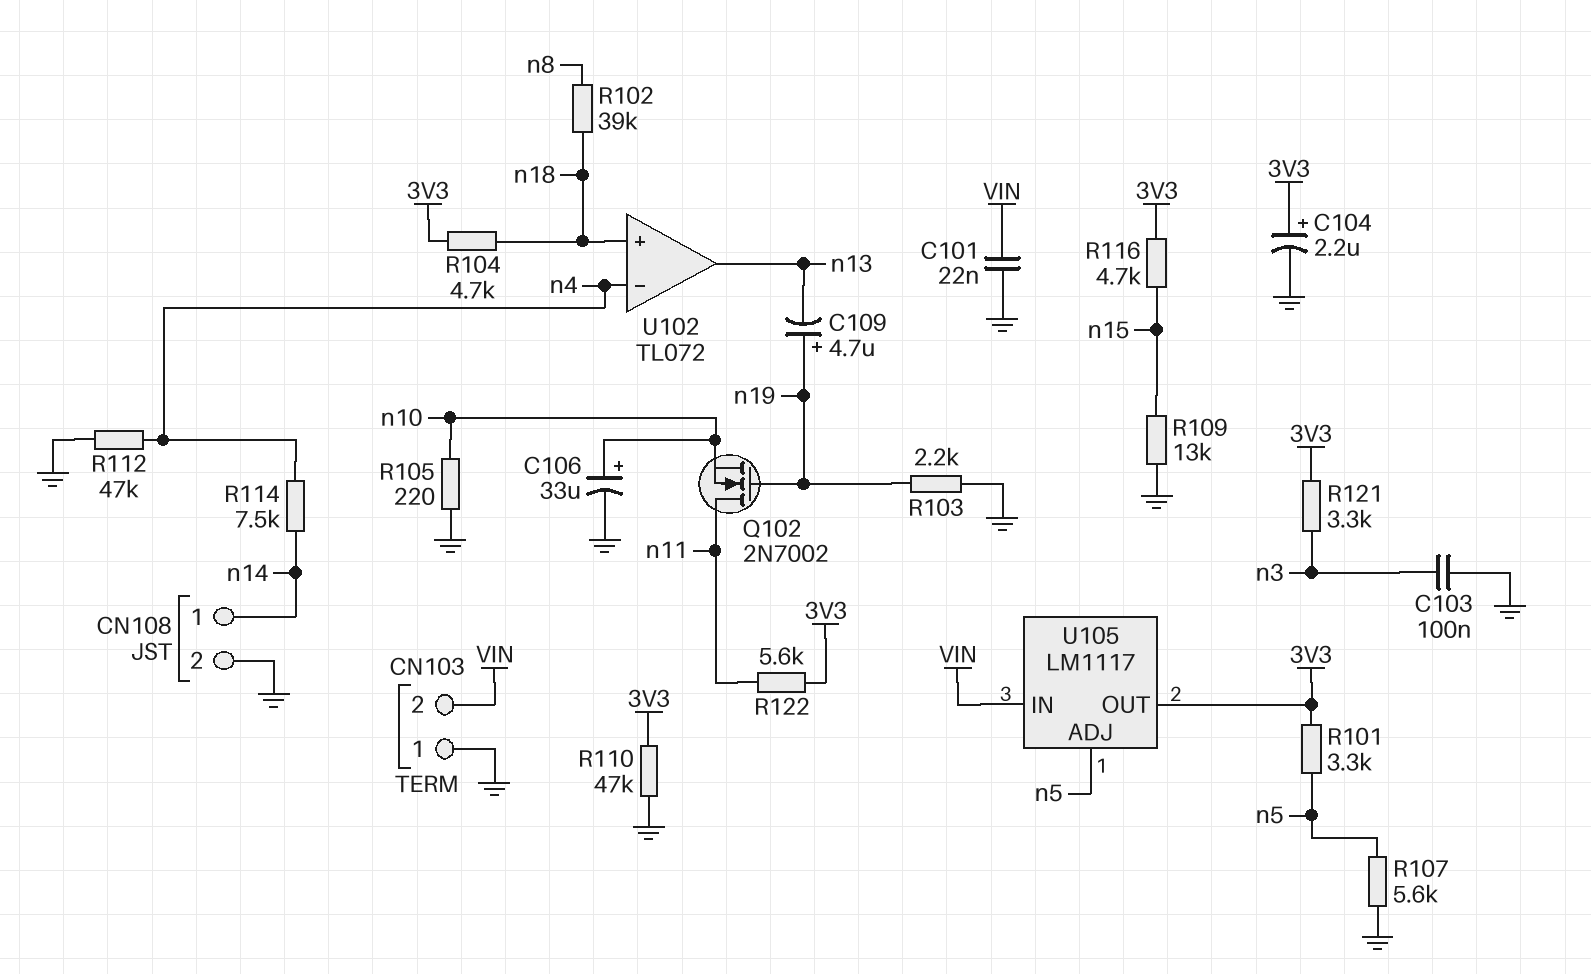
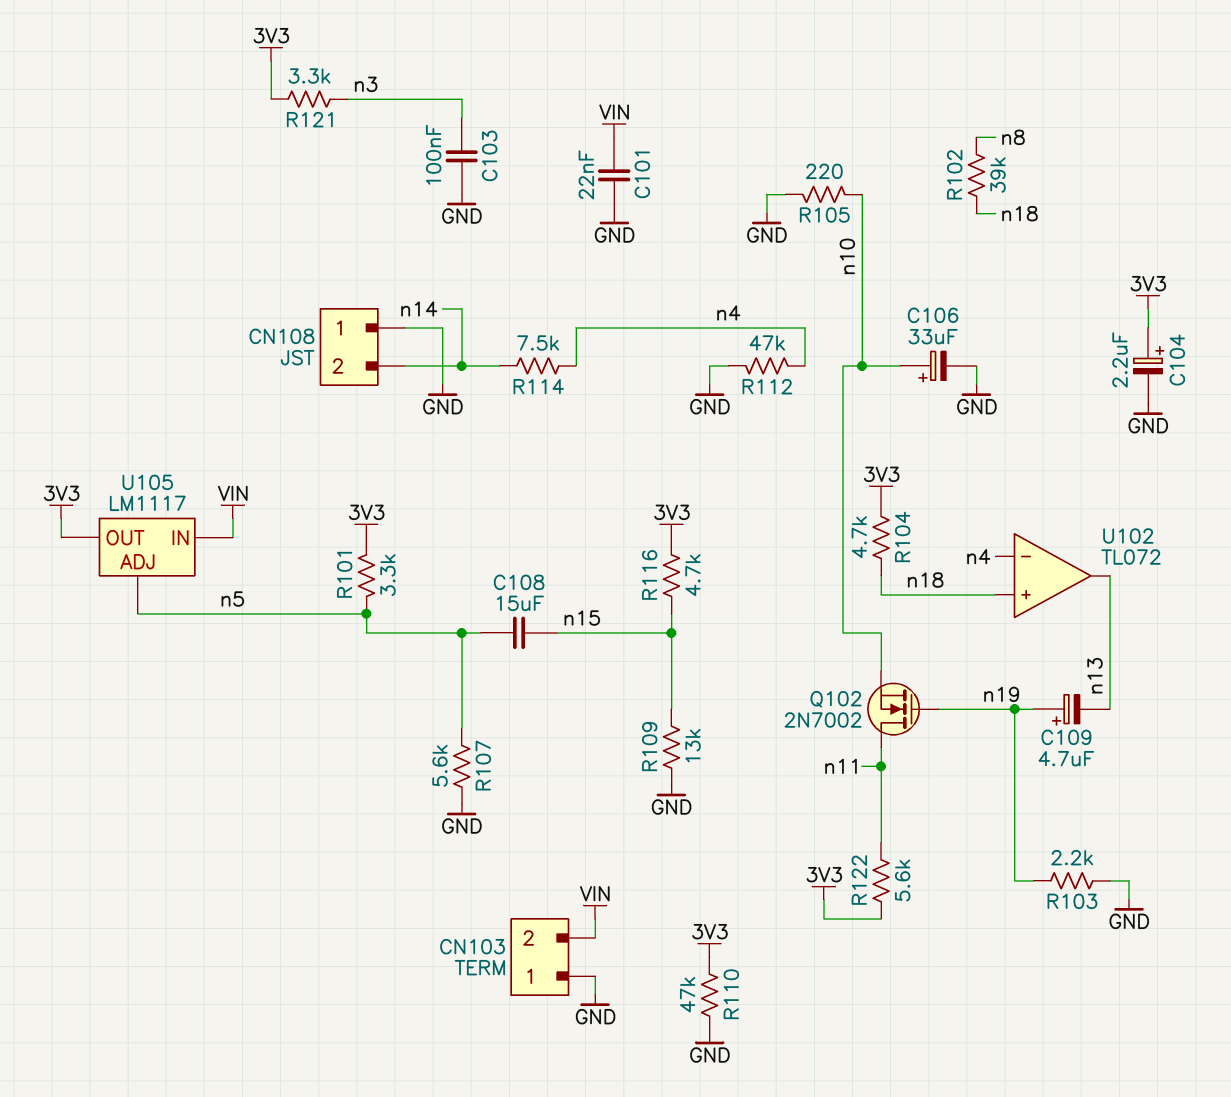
C108: none -> 15uF (n5, n15)
CN108 pin 1: n14 -> GND
CN108 pin 2: GND -> n14

